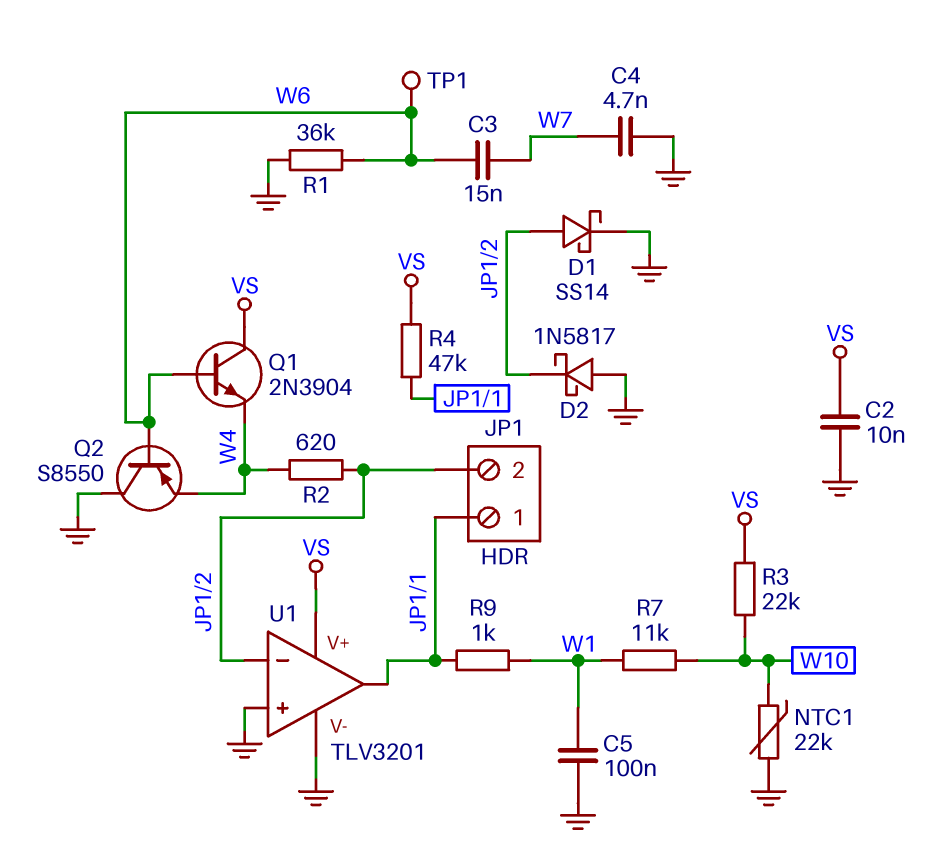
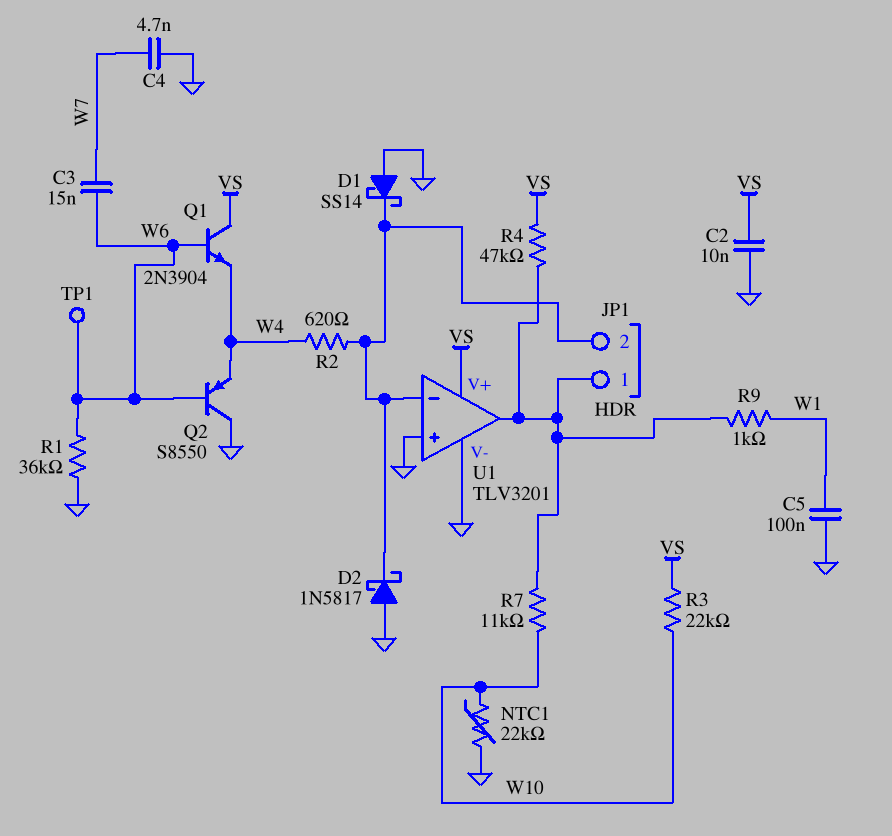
D1: schottky SS14 (A JP1/2, K GND) -> schottky SS14 (A GND, K JP1/2)
R7: 11k (W1, W10) -> 11k (JP1/1, W10)

